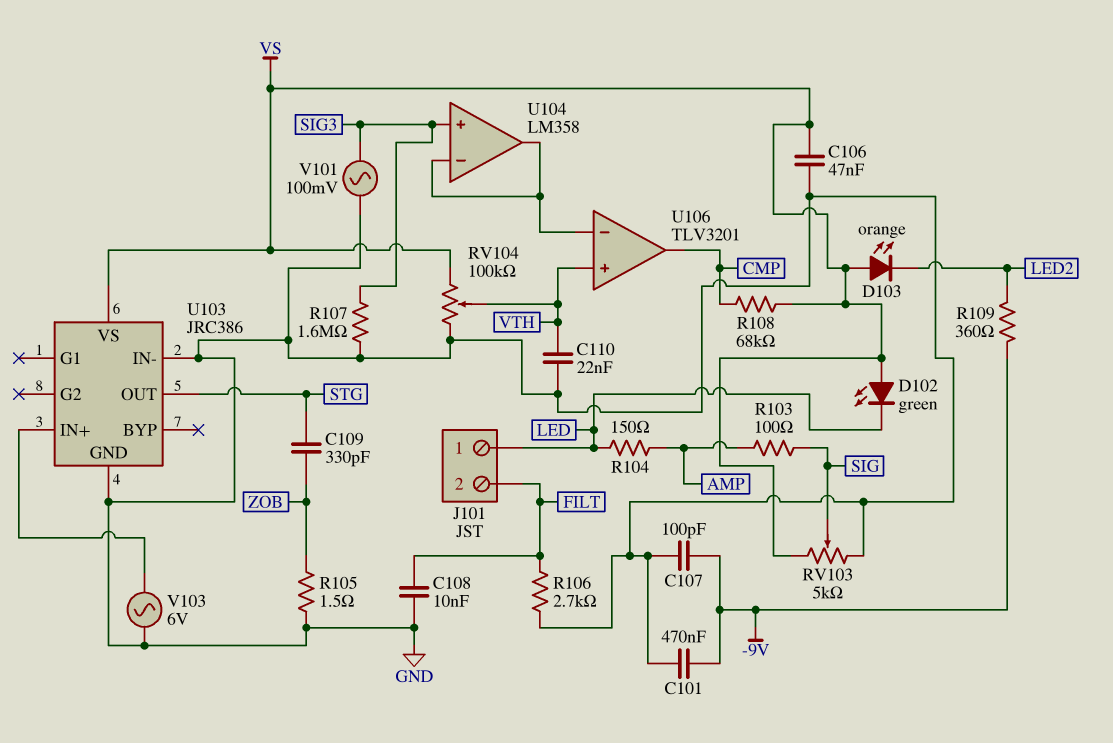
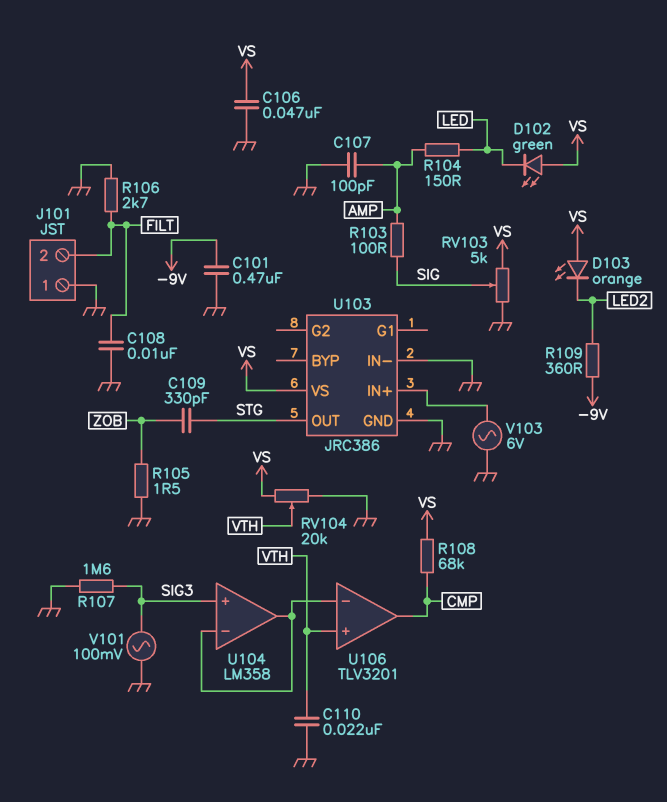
C107: 100pF (-9V, GND) -> 100pF (AMP, GND)
J101 pin 1: LED -> GND
RV104: 100k (GND, VS, wiper VTH) -> 20k (GND, VS, wiper VTH)

